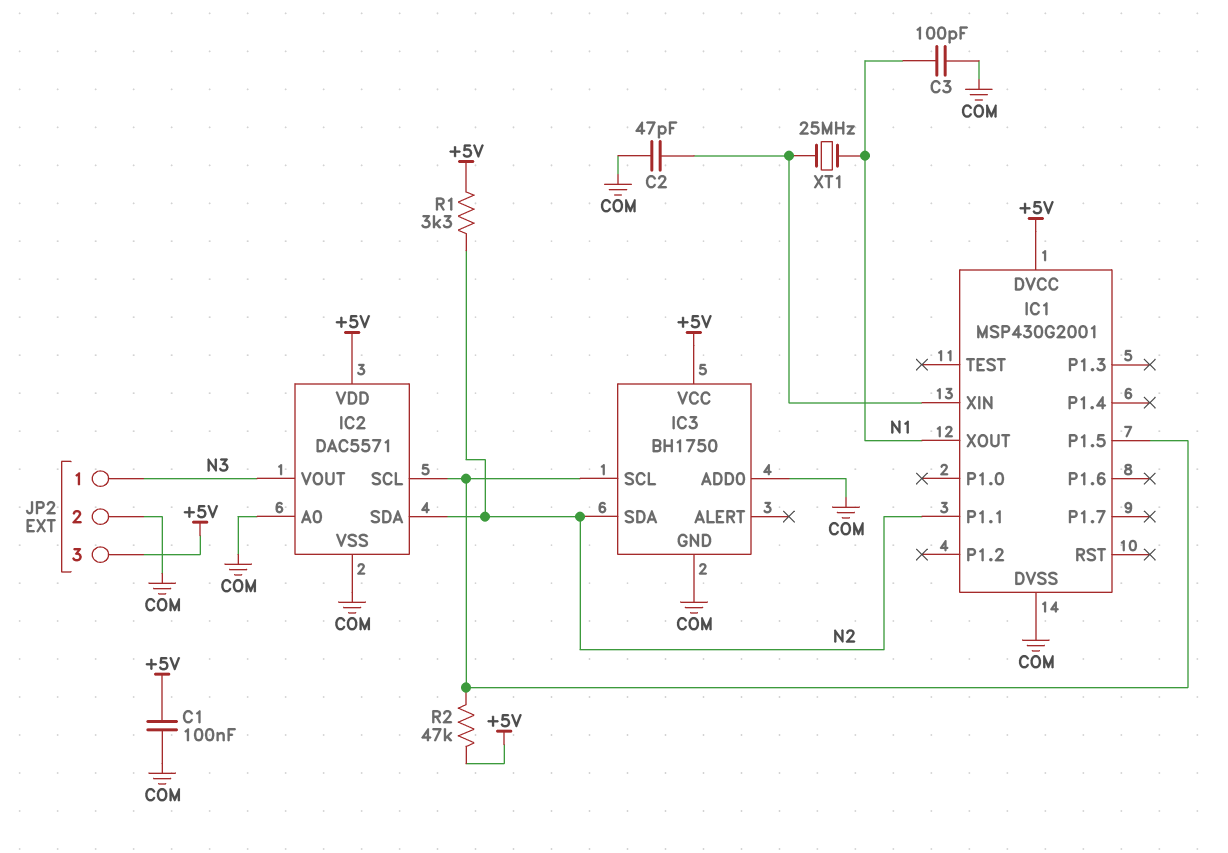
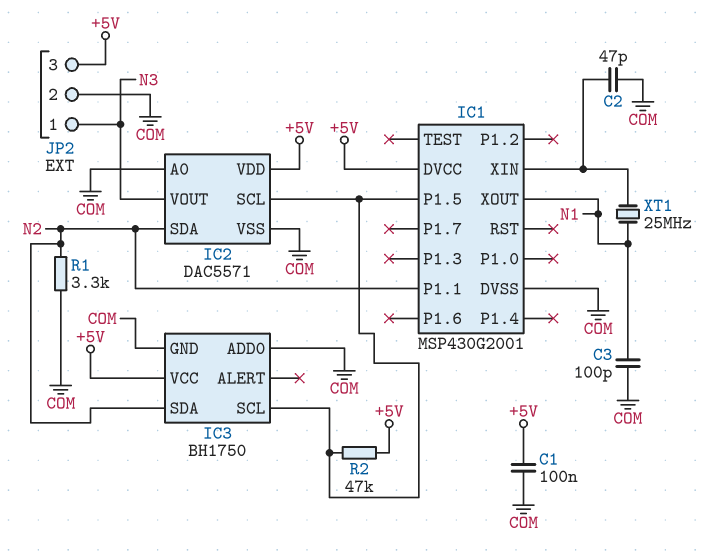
R1: 3.3k (+5V, N2) -> 3.3k (COM, N2)

